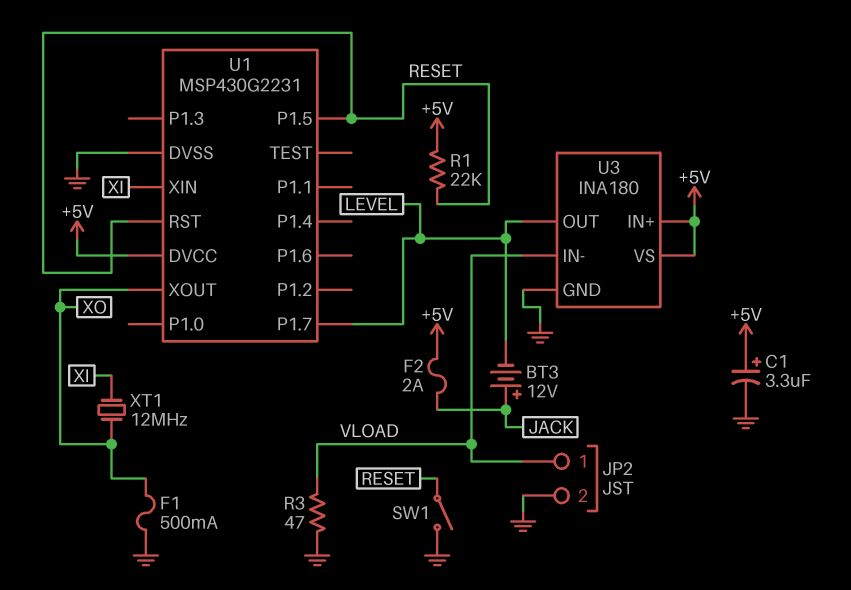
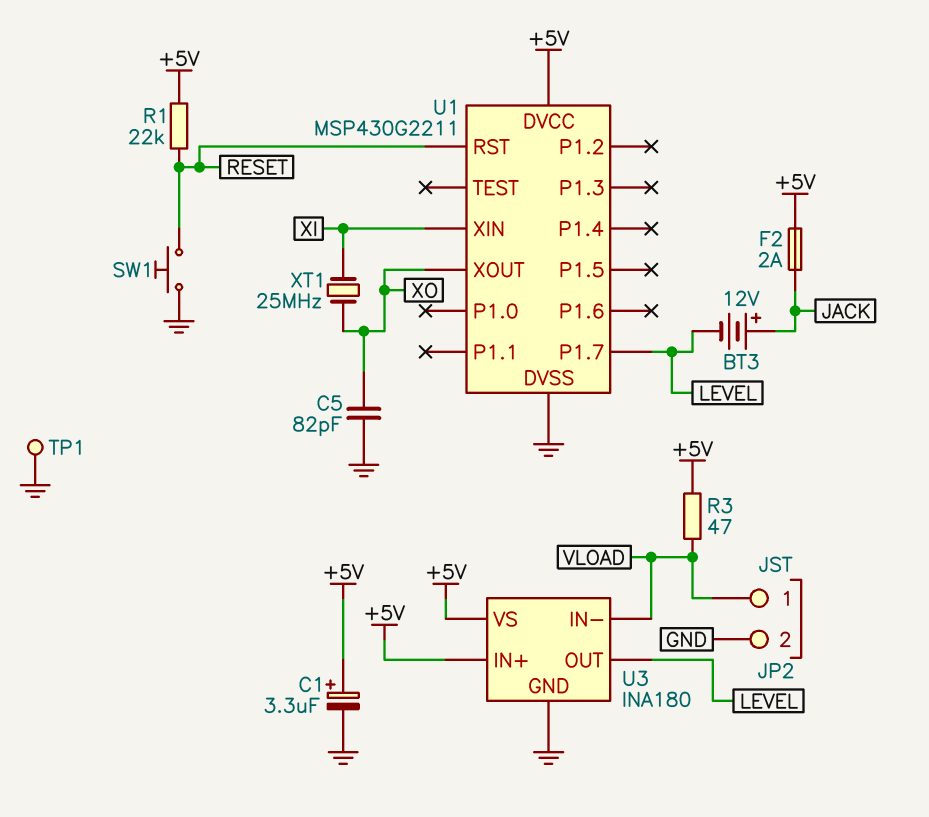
C5: none -> 82pF (GND, XO)
F1: 500mA (GND, XO) -> none
R3: 47 (GND, VLOAD) -> 47 (+5V, VLOAD)
SW1: switch (GND, RESET) -> button (GND, RESET)
TP1: none -> test point (GND)
U1: MSP430G2231 -> MSP430G2211
U1 pin P1.5: RESET -> none
XT1: 12MHz (XI, XO) -> 25MHz (XI, XO)

